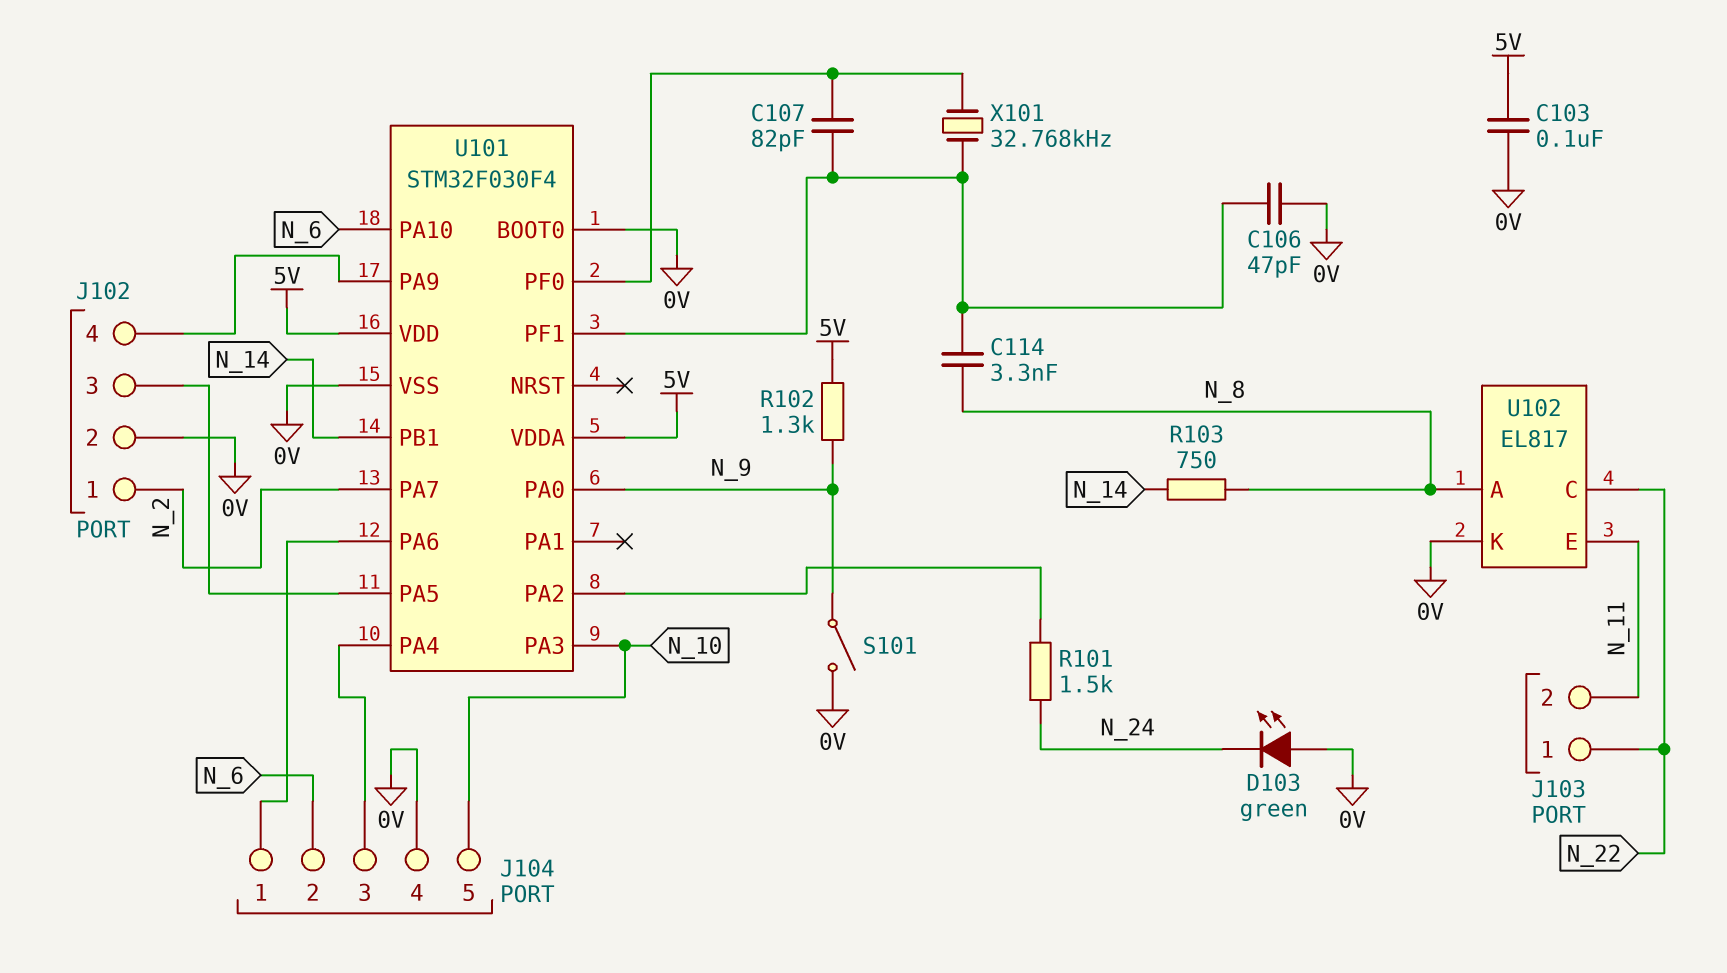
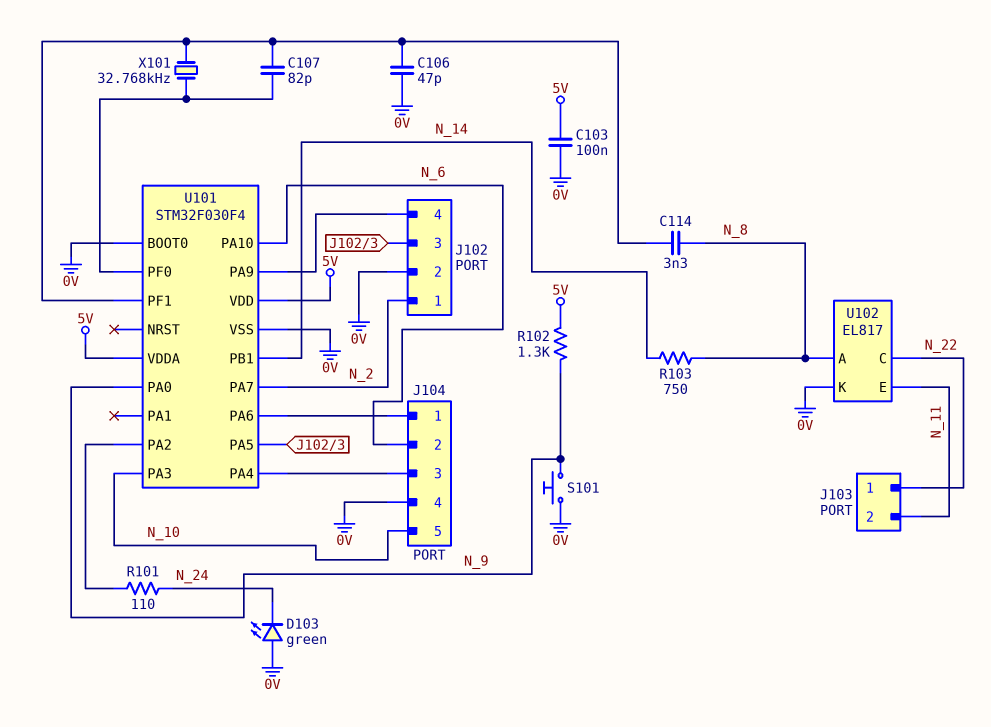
R101: 1.5k (N_24, U101/PA2) -> 110 (N_24, U101/PA2)
S101: switch (0V, N_9) -> button (0V, N_9)

